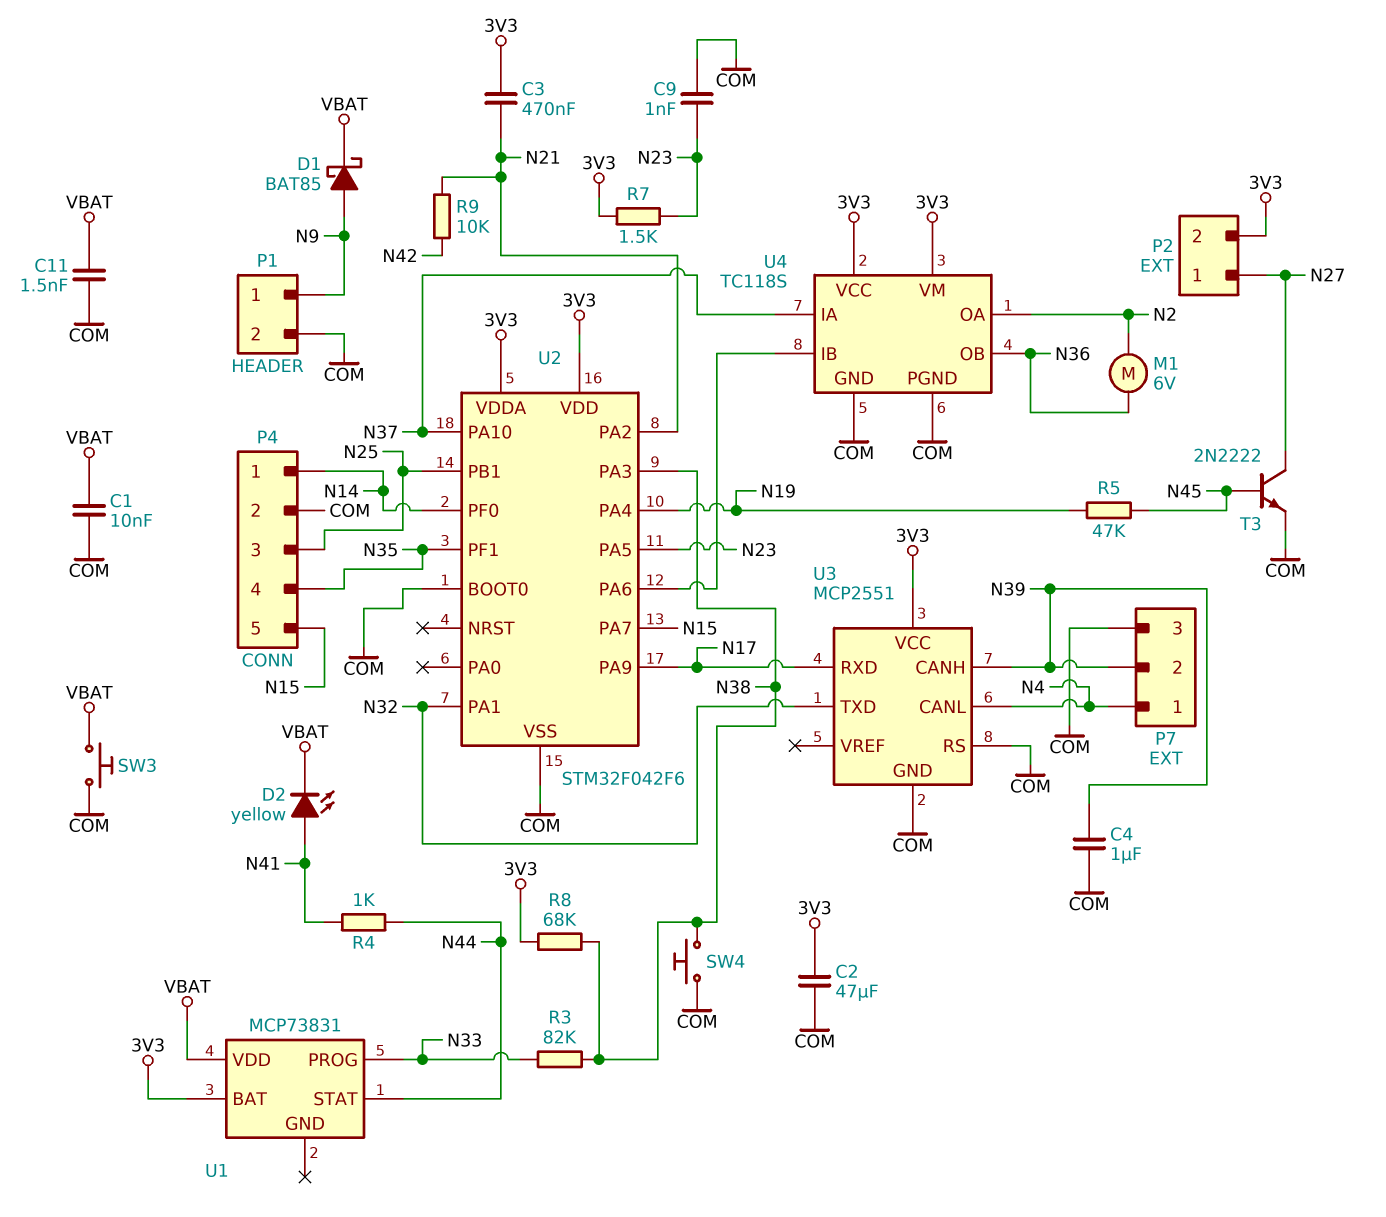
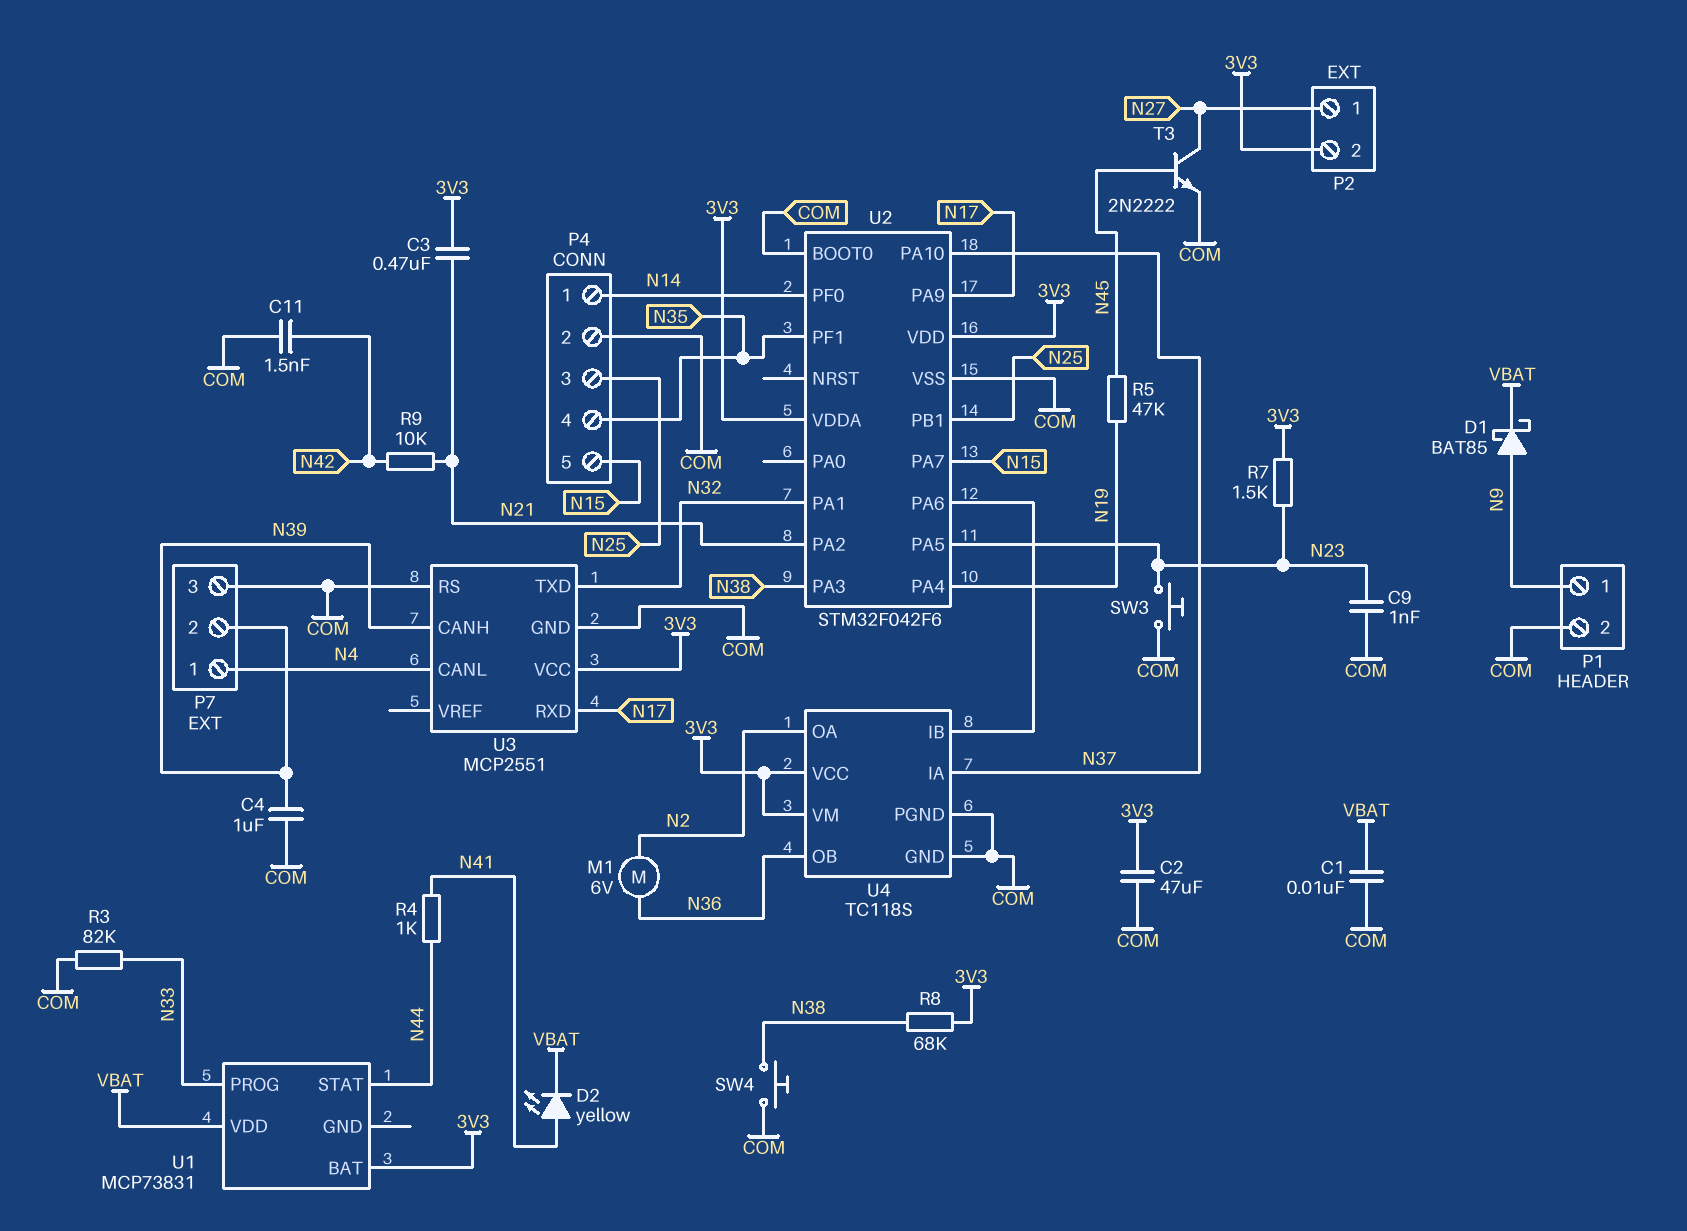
C11: 1.5nF (COM, VBAT) -> 1.5nF (COM, N42)
R3: 82k (N33, N38) -> 82k (COM, N33)
SW3: button (COM, VBAT) -> button (COM, N23)

